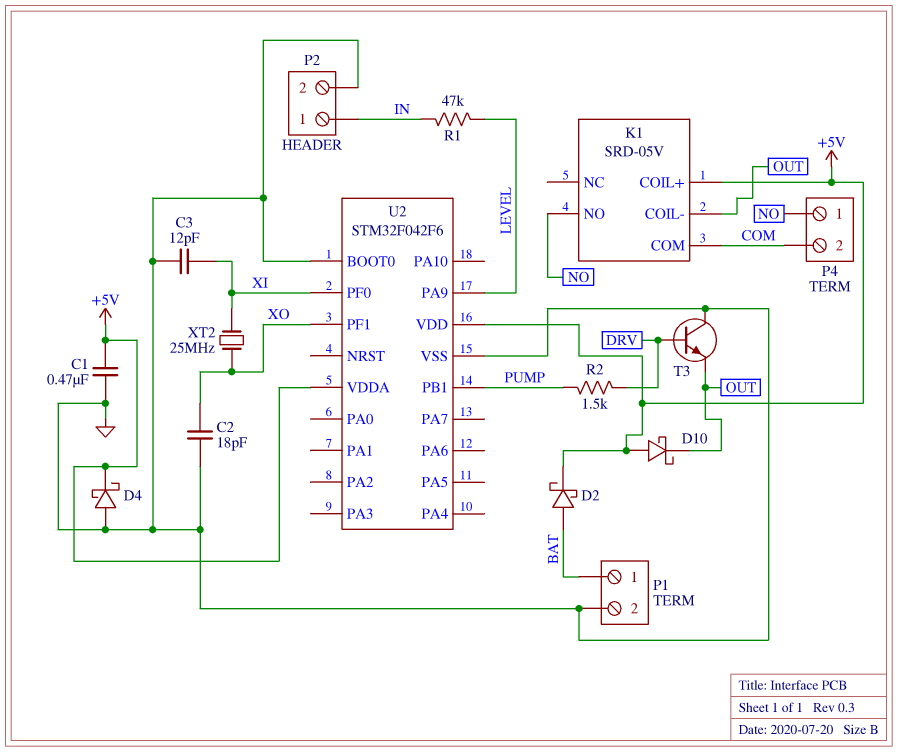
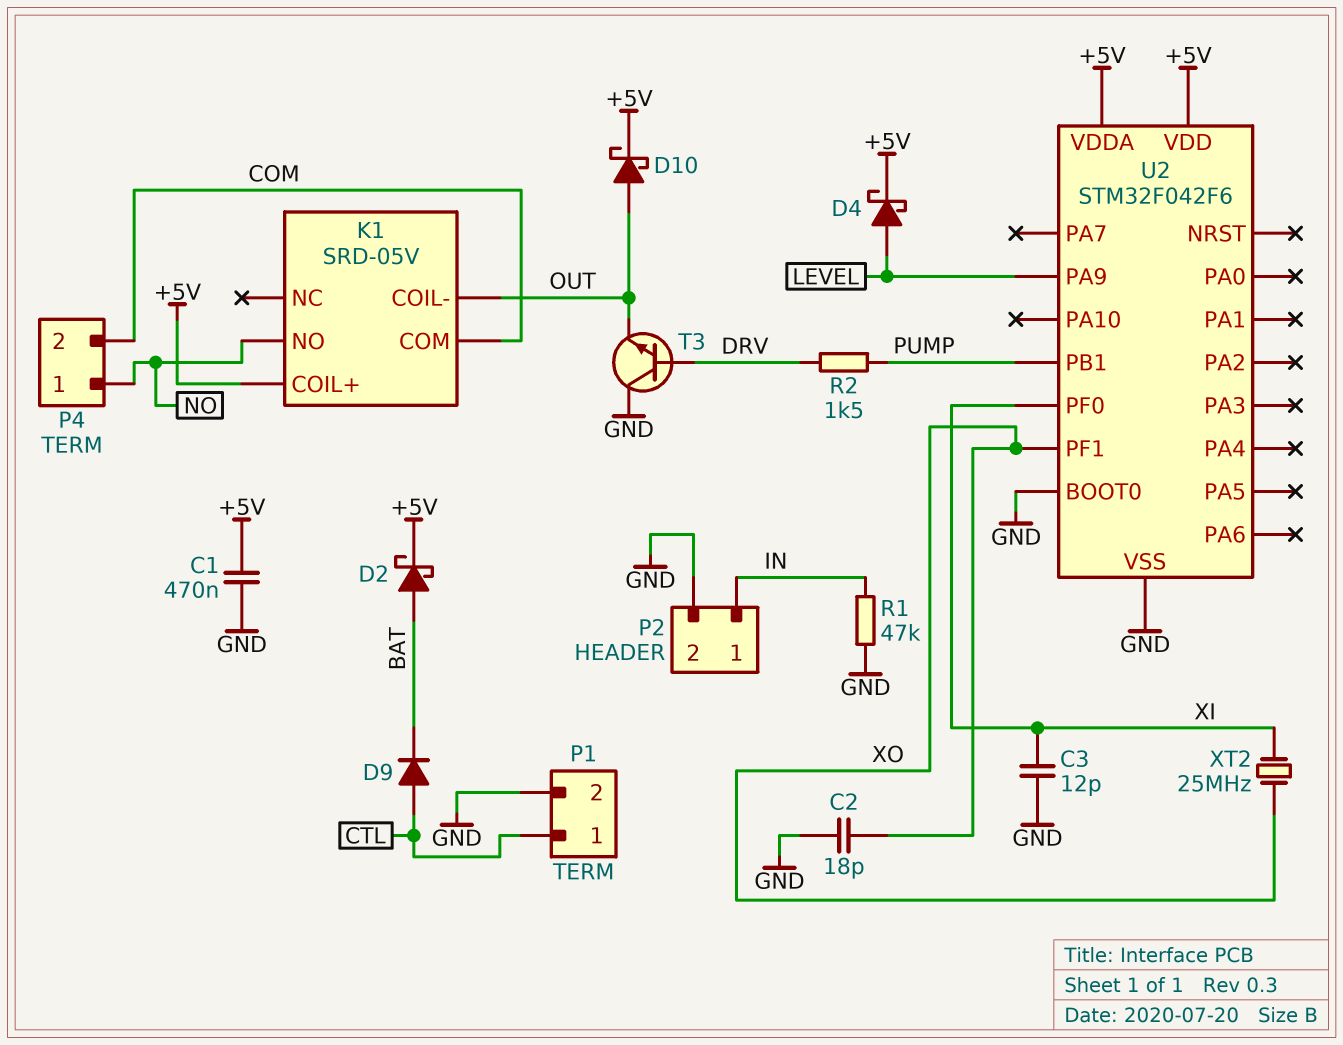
D4: schottky (A GND, K +5V) -> schottky (A LEVEL, K +5V)
D9: none -> diode (A CTL, K BAT)
D10: schottky (A +5V, K OUT) -> schottky (A OUT, K +5V)
P1 pin 1: BAT -> CTL
R1: 47k (IN, LEVEL) -> 47k (GND, IN)

